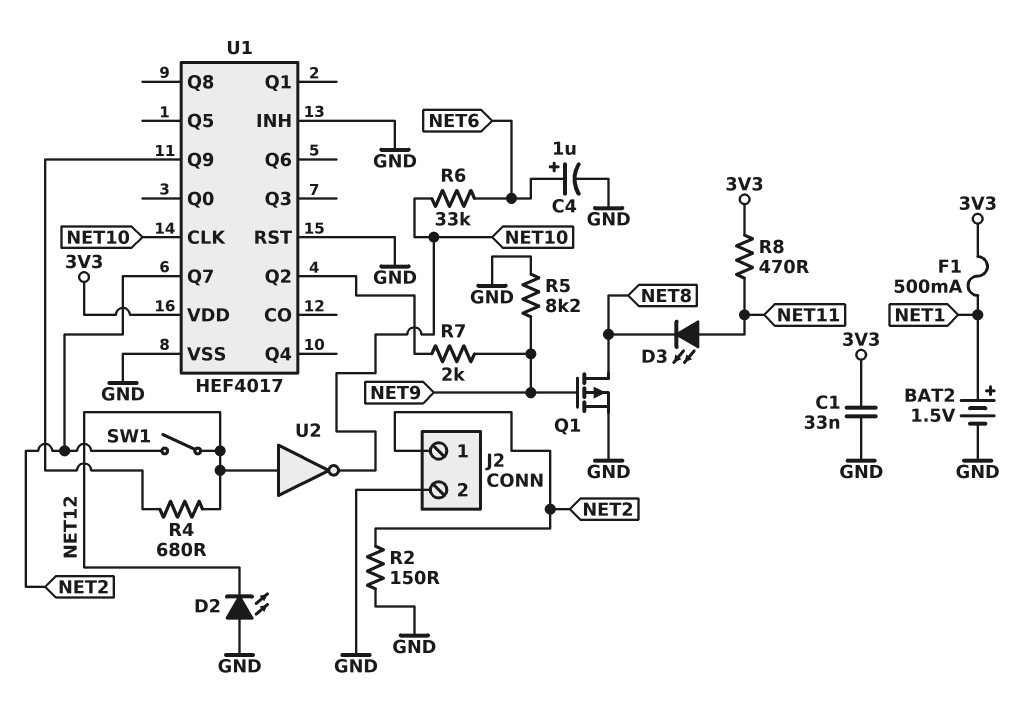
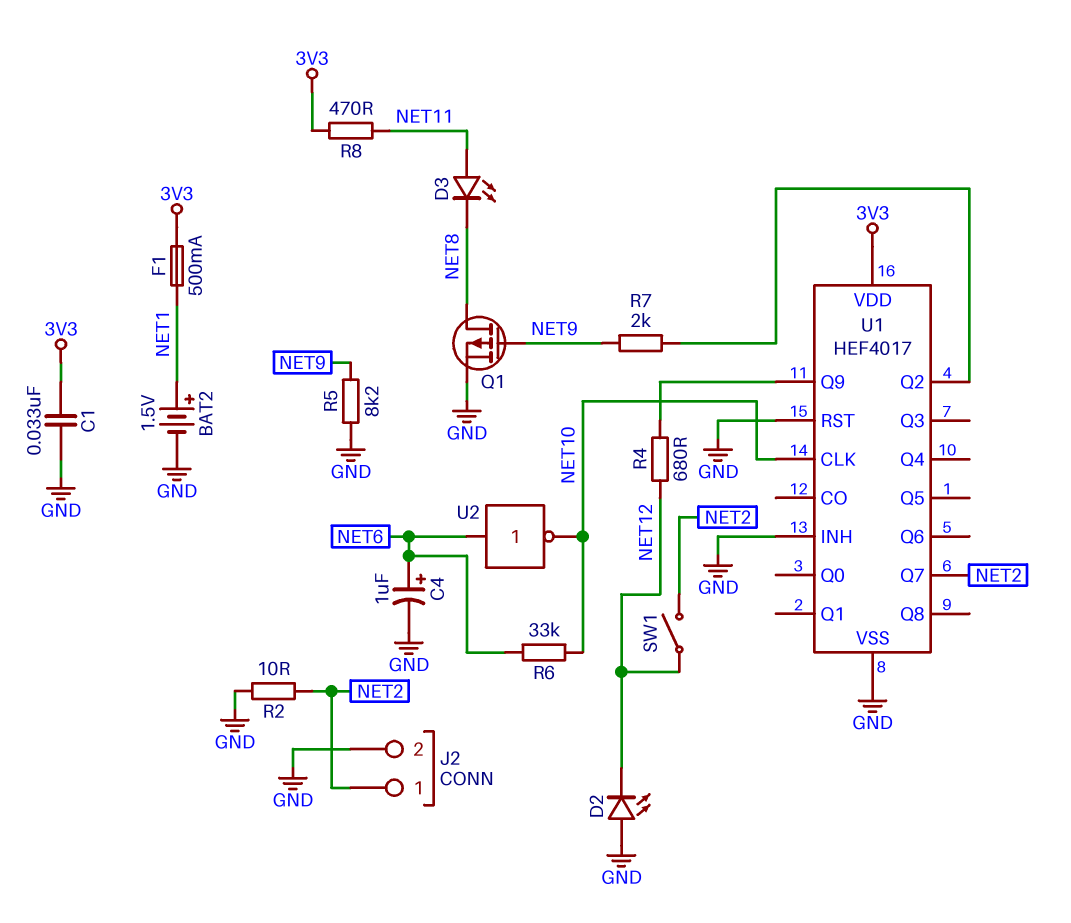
R2: 150 (GND, NET2) -> 10 (GND, NET2)
U2: NOT (in NET12, out NET10) -> NOT (in NET6, out NET10)

